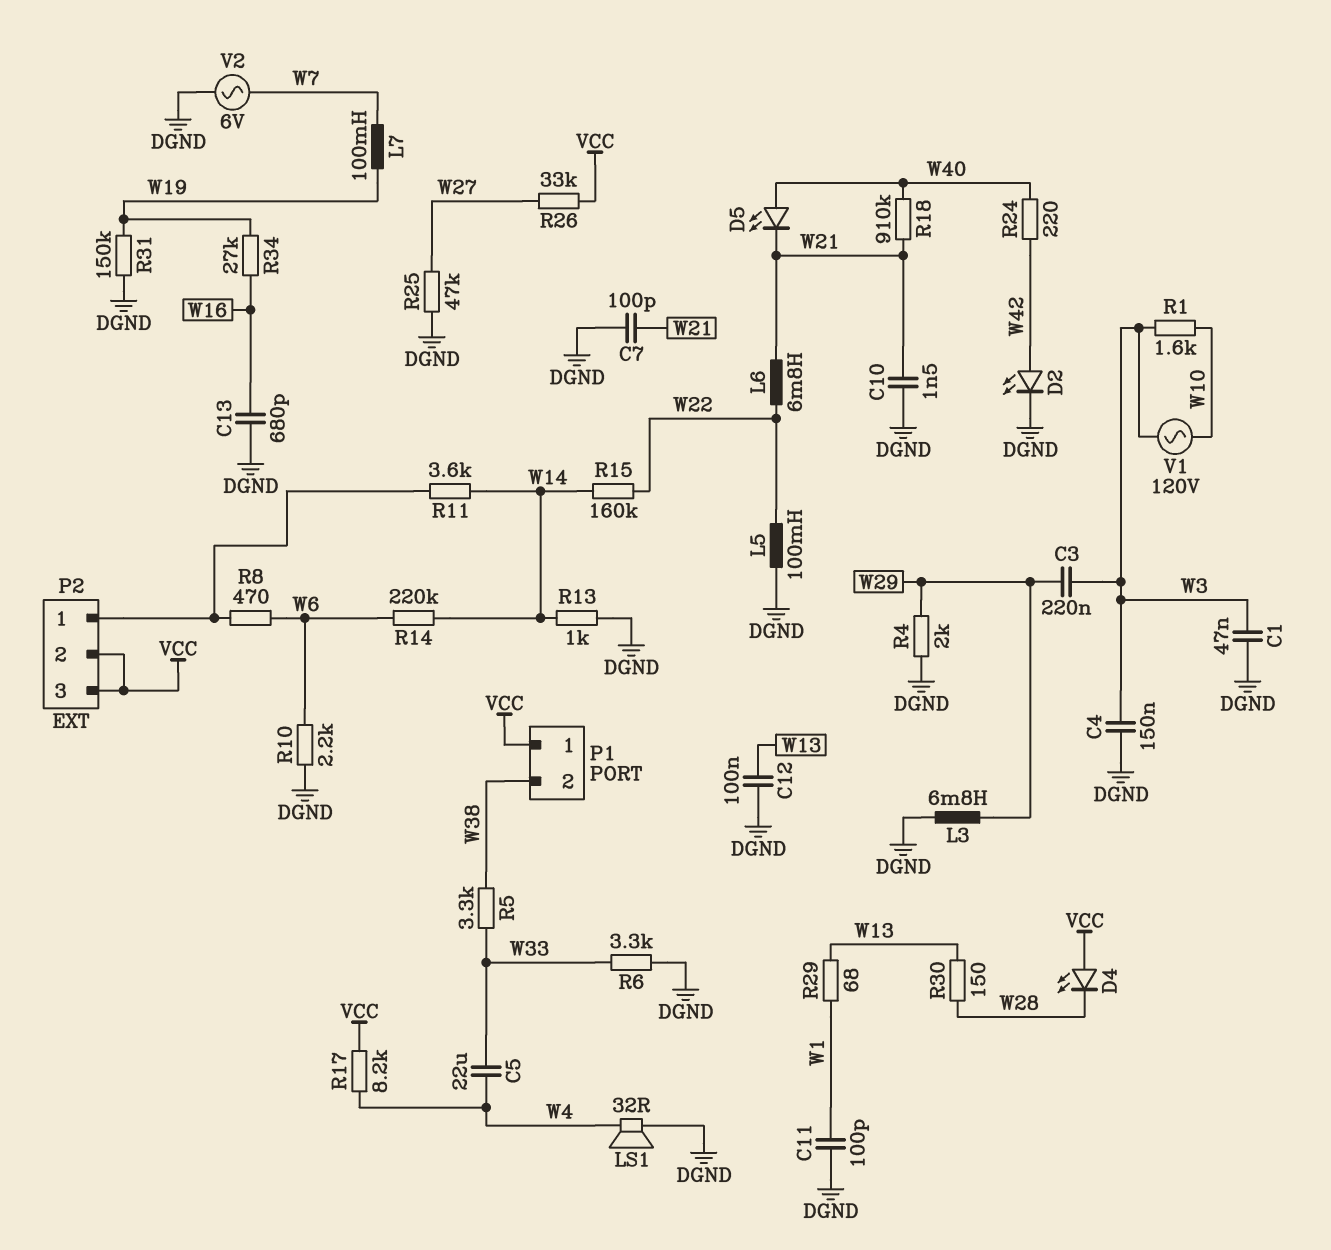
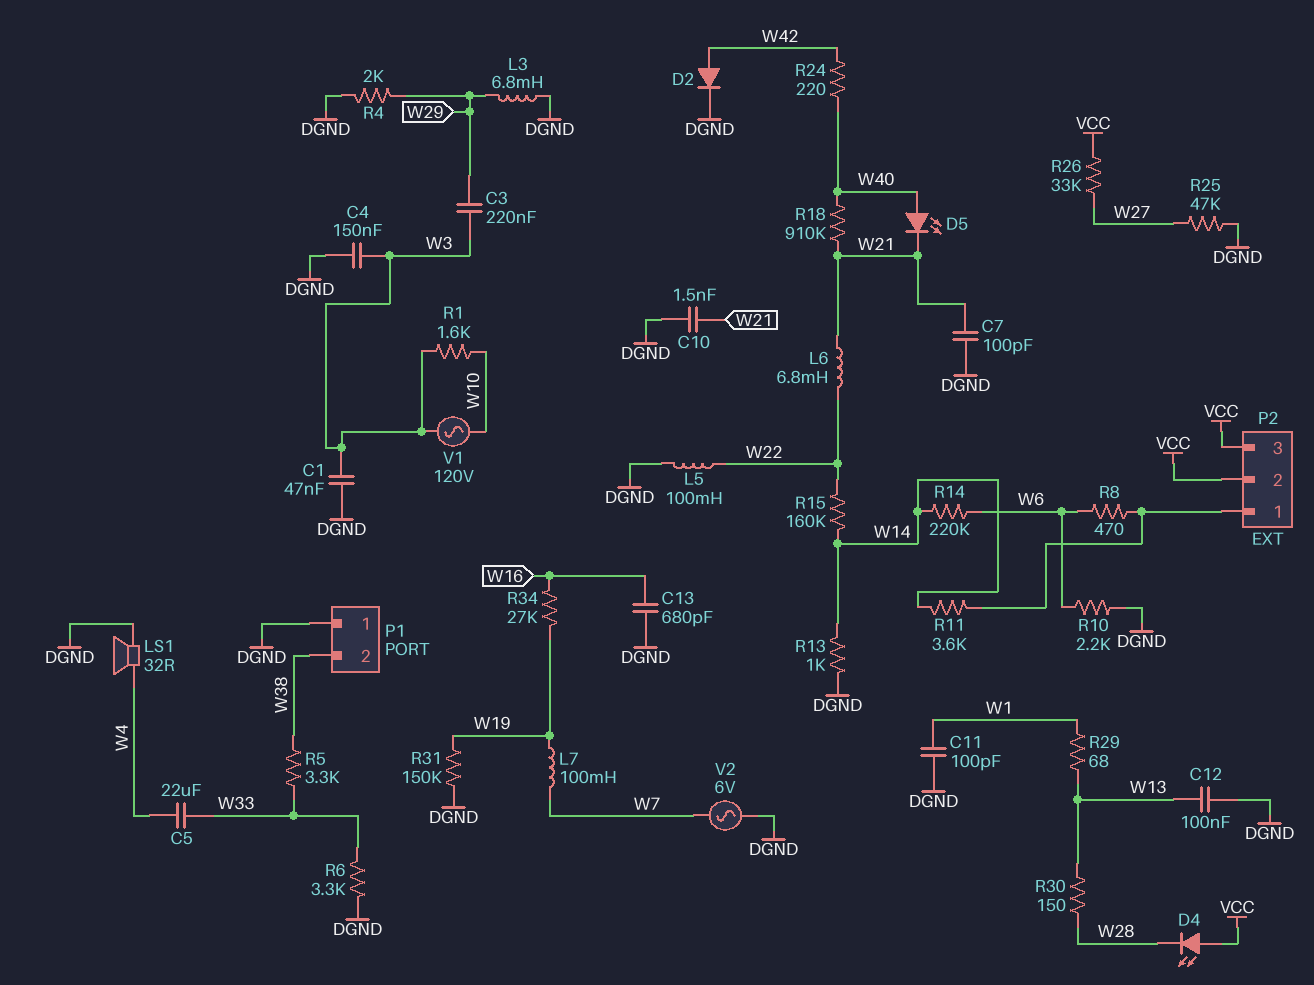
D2: LED (A W42, K DGND) -> diode (A W42, K DGND)
P1 pin 1: VCC -> DGND
R17: 8.2k (VCC, W4) -> none

